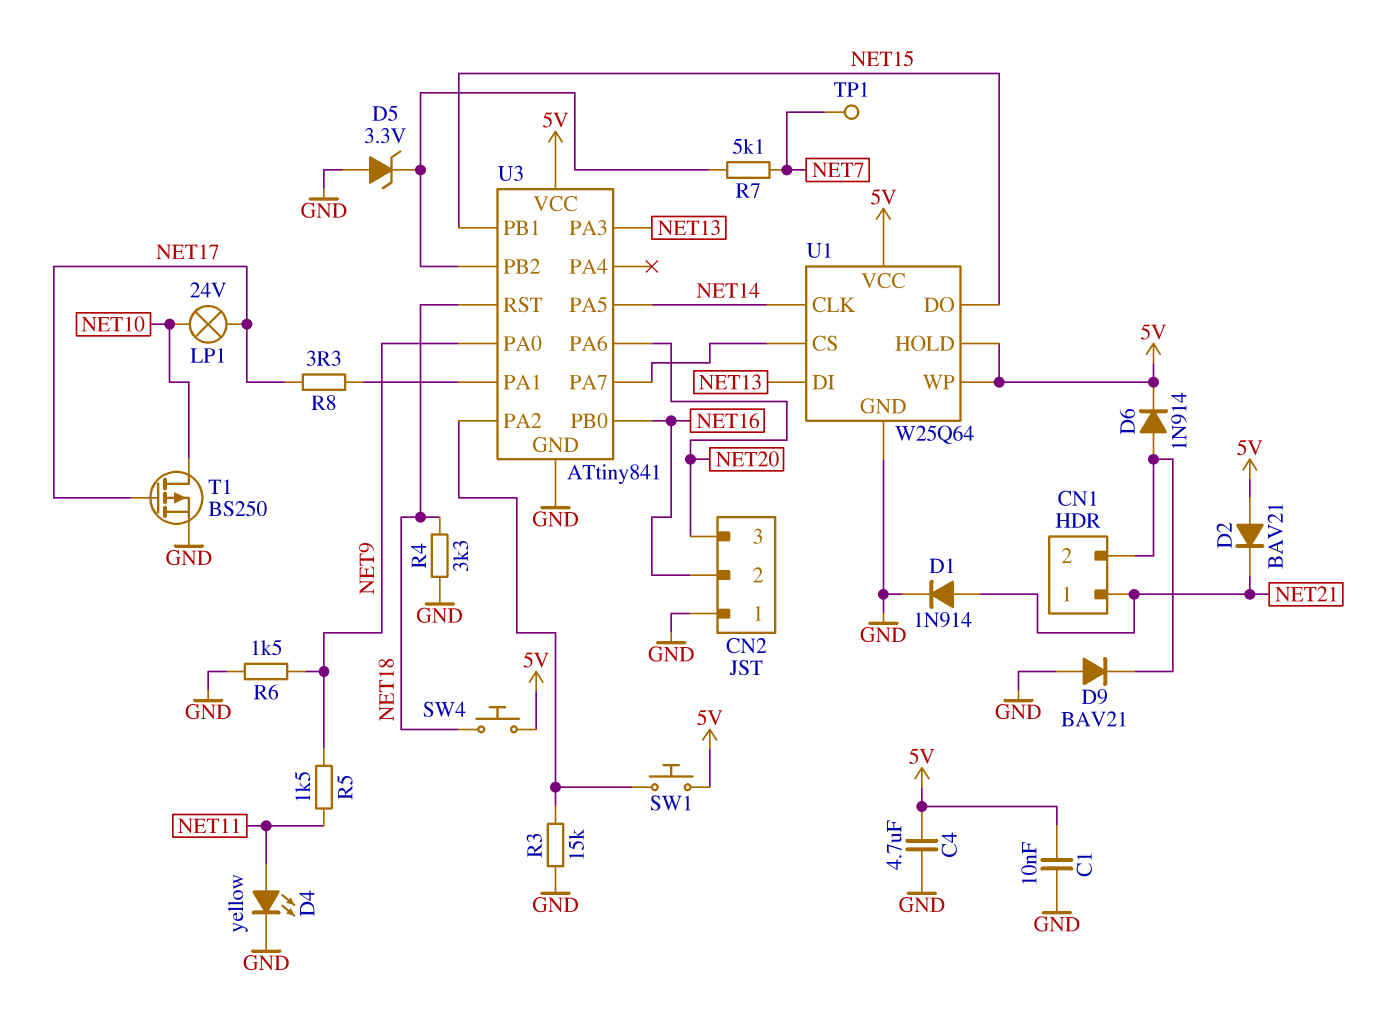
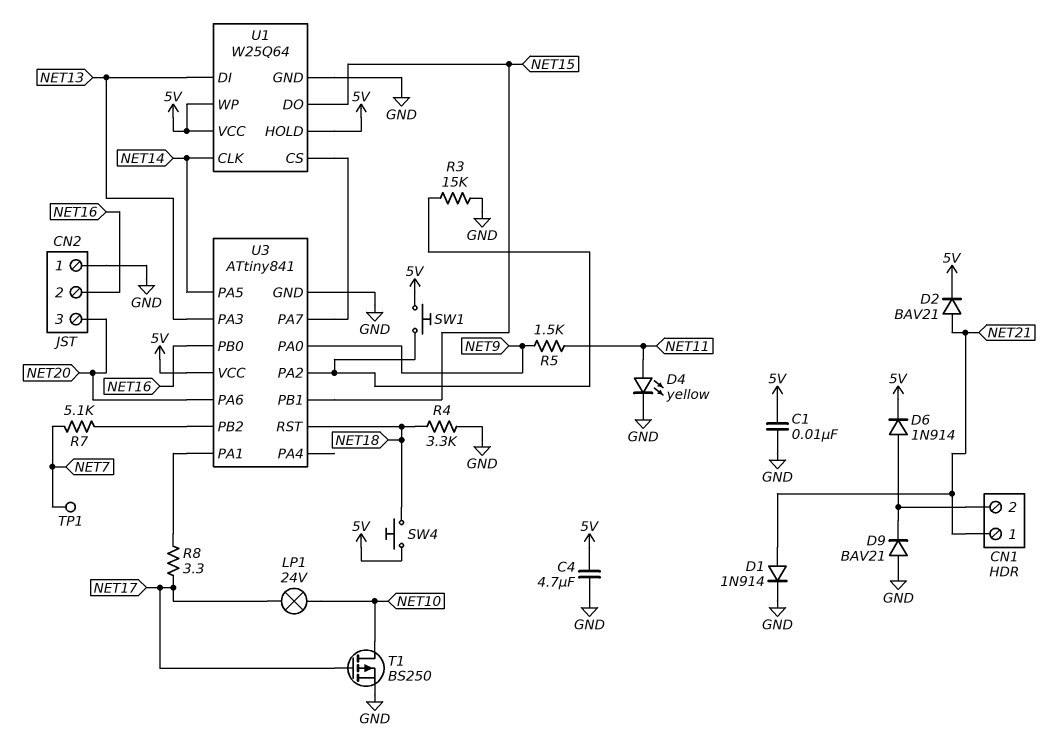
D2: diode BAV21 (A 5V, K NET21) -> diode BAV21 (A NET21, K 5V)
D5: zener 3.3V (A GND, K U3/PB2) -> none
R6: 1.5k (GND, NET9) -> none

